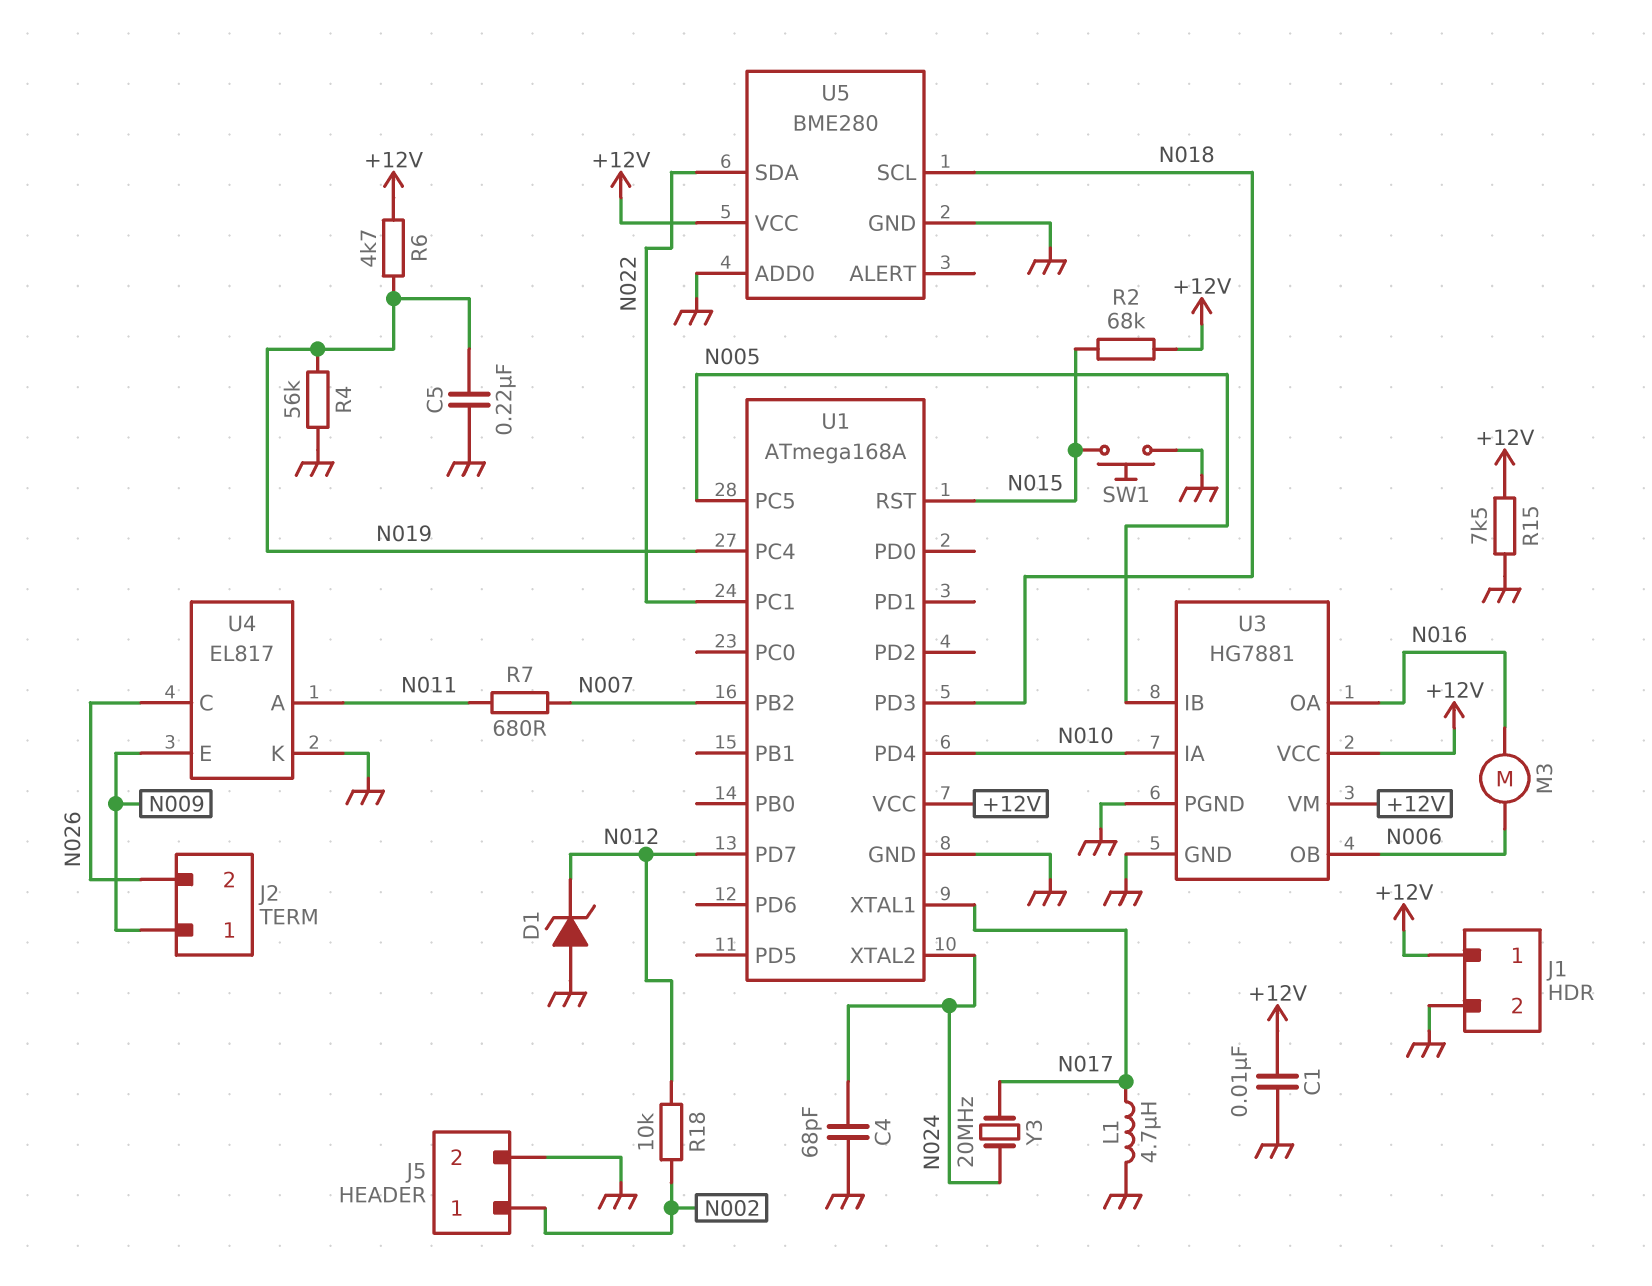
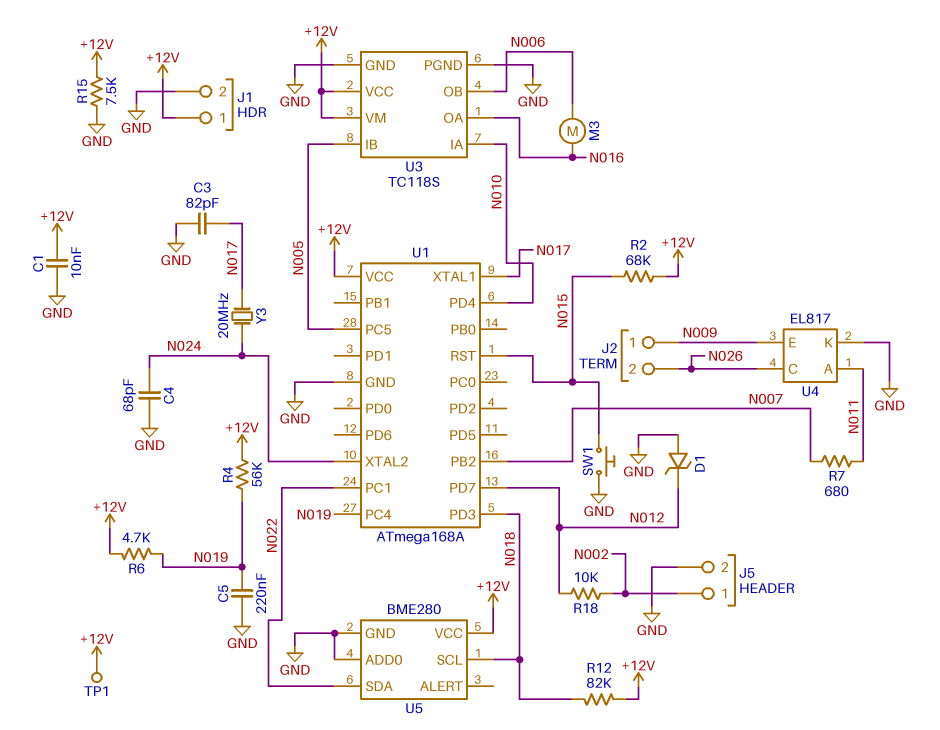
C3: none -> 82pF (GND, N017)
L1: 4.7uH (GND, N017) -> none
R4: 56k (GND, N019) -> 56k (+12V, N019)
R12: none -> 82k (+12V, N018)
TP1: none -> test point (+12V)
U3: HG7881 -> TC118S

